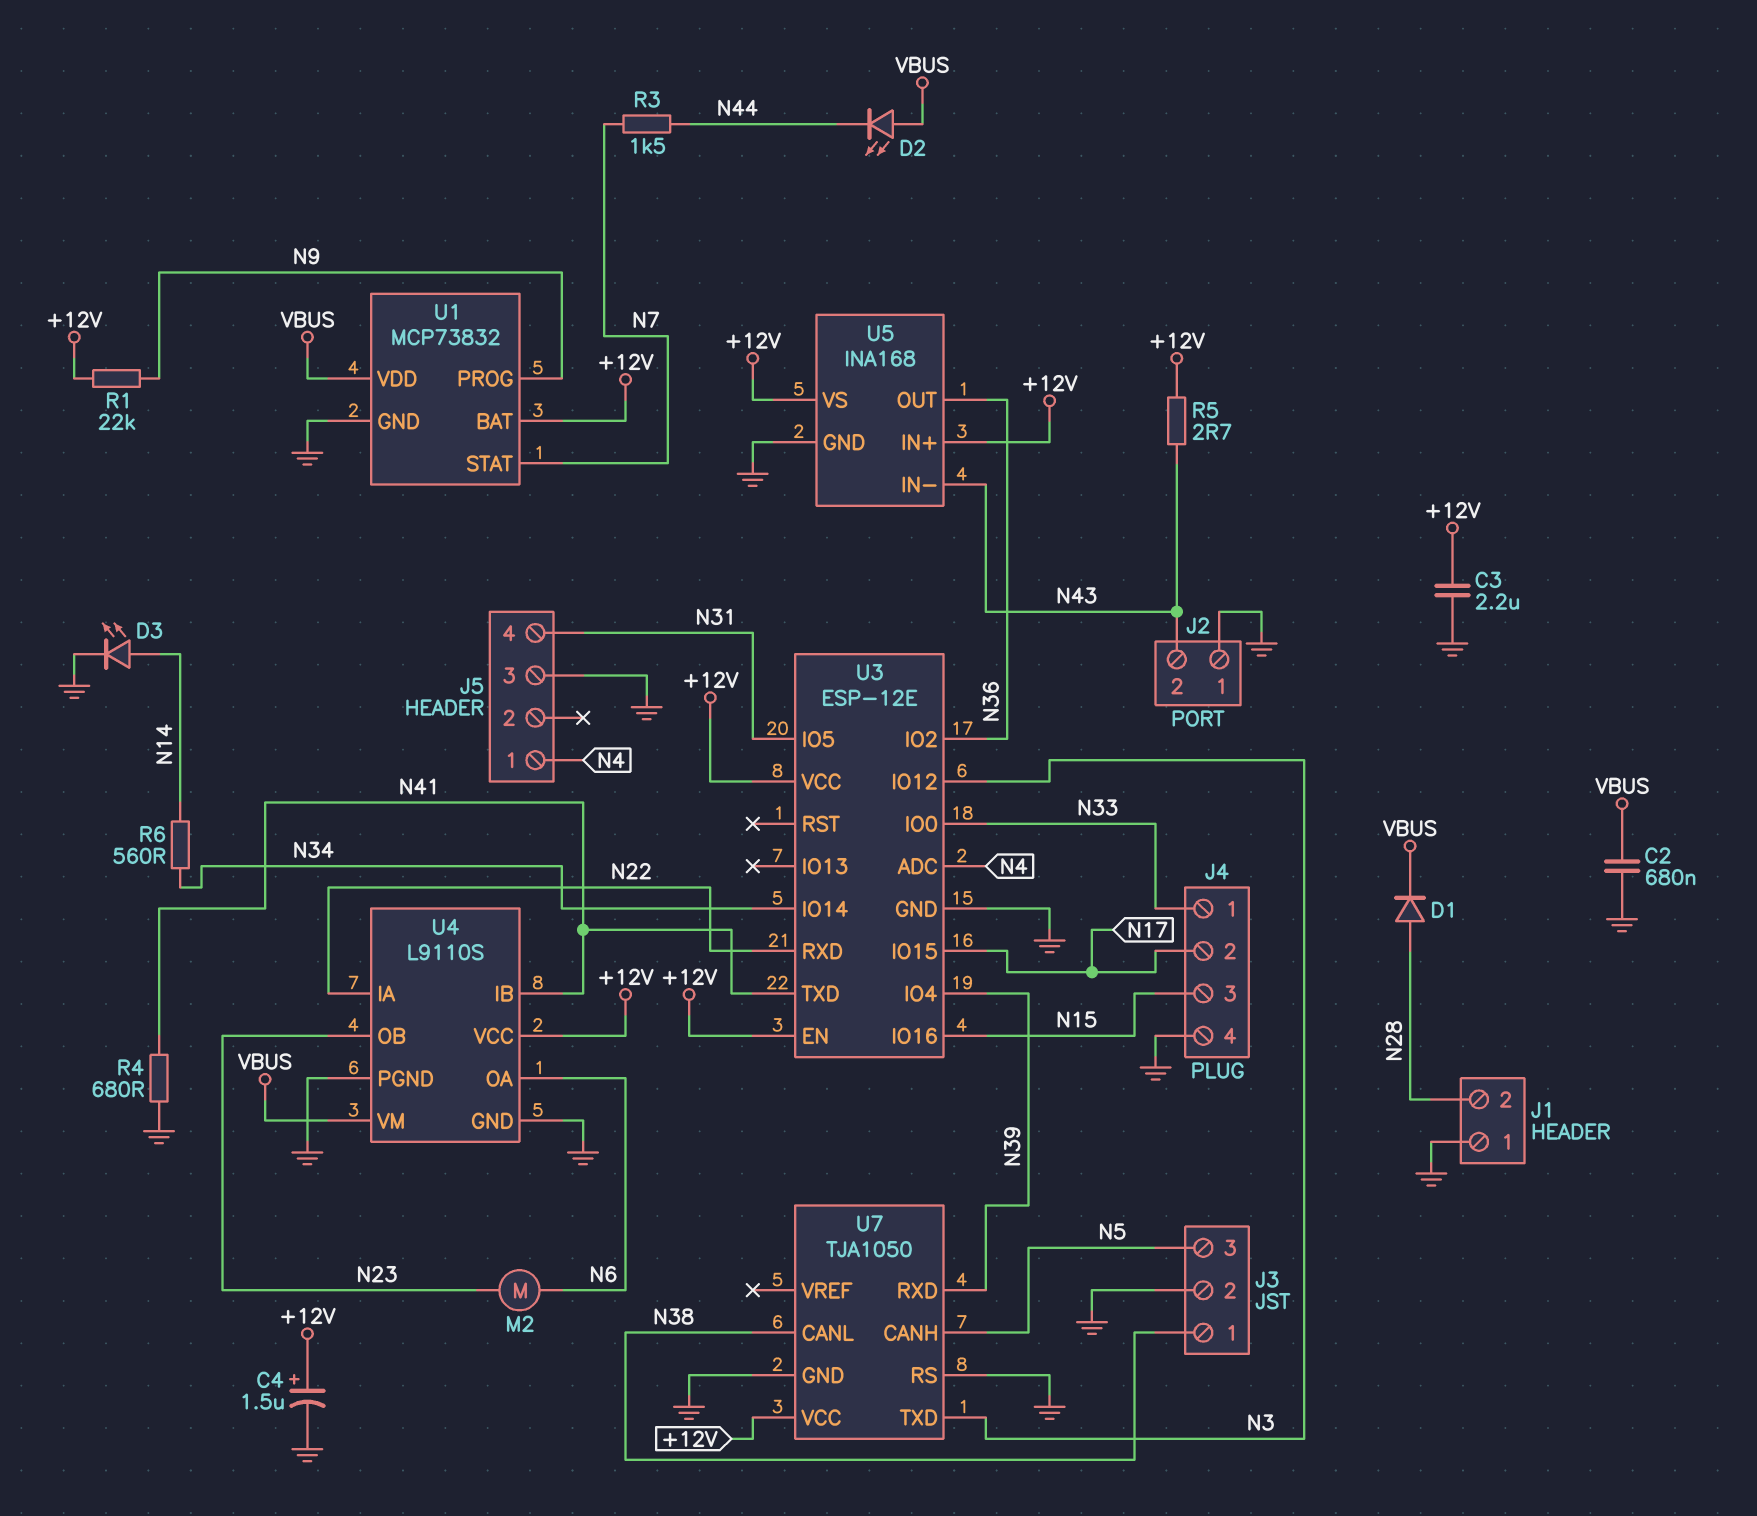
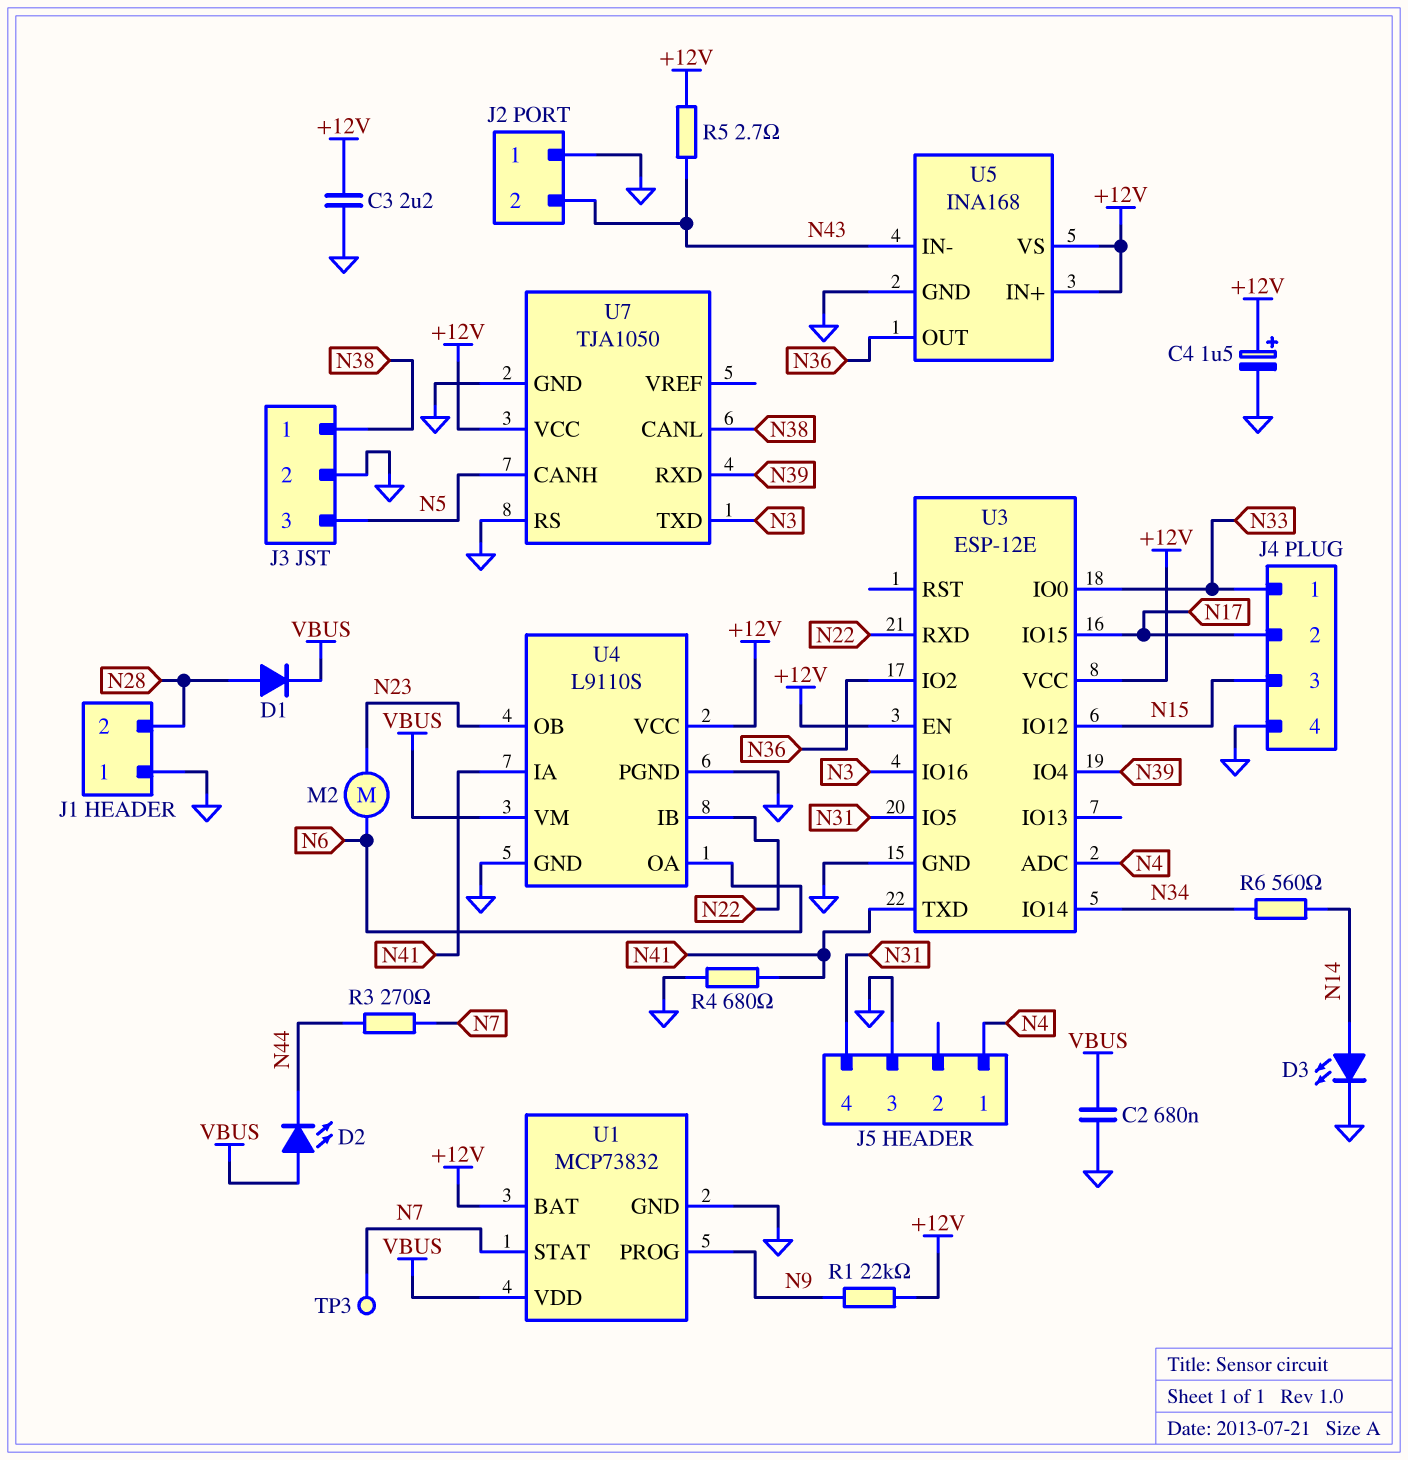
R3: 1.5k (N7, N44) -> 270 (N7, N44)
TP3: none -> test point (N7)
U3 pin IO12: N3 -> N15
U3 pin IO16: N15 -> N3
U4 pin IA: N22 -> N41
U4 pin IB: N41 -> N22

